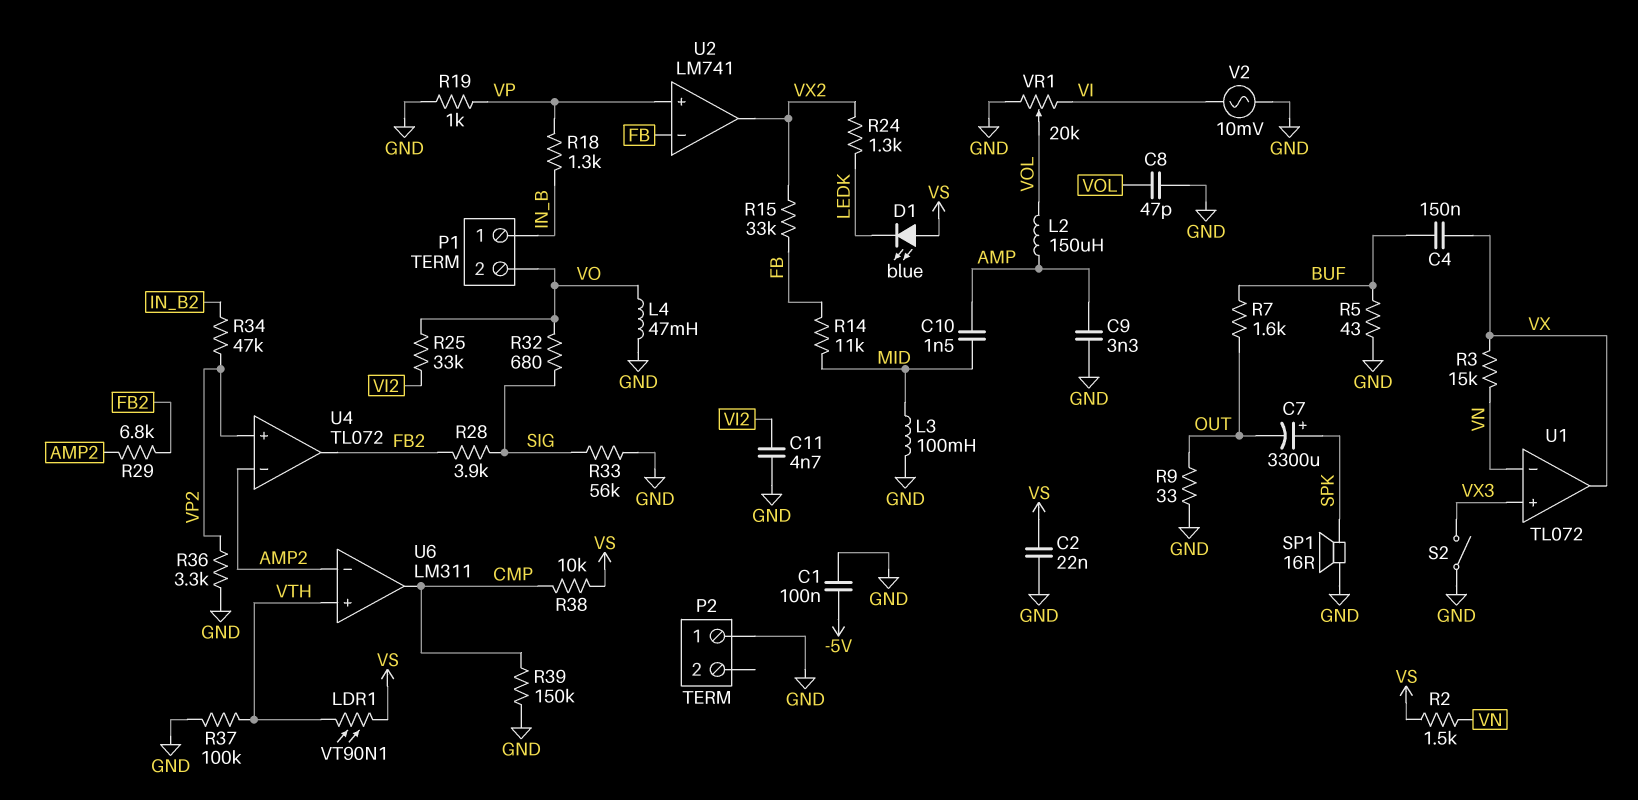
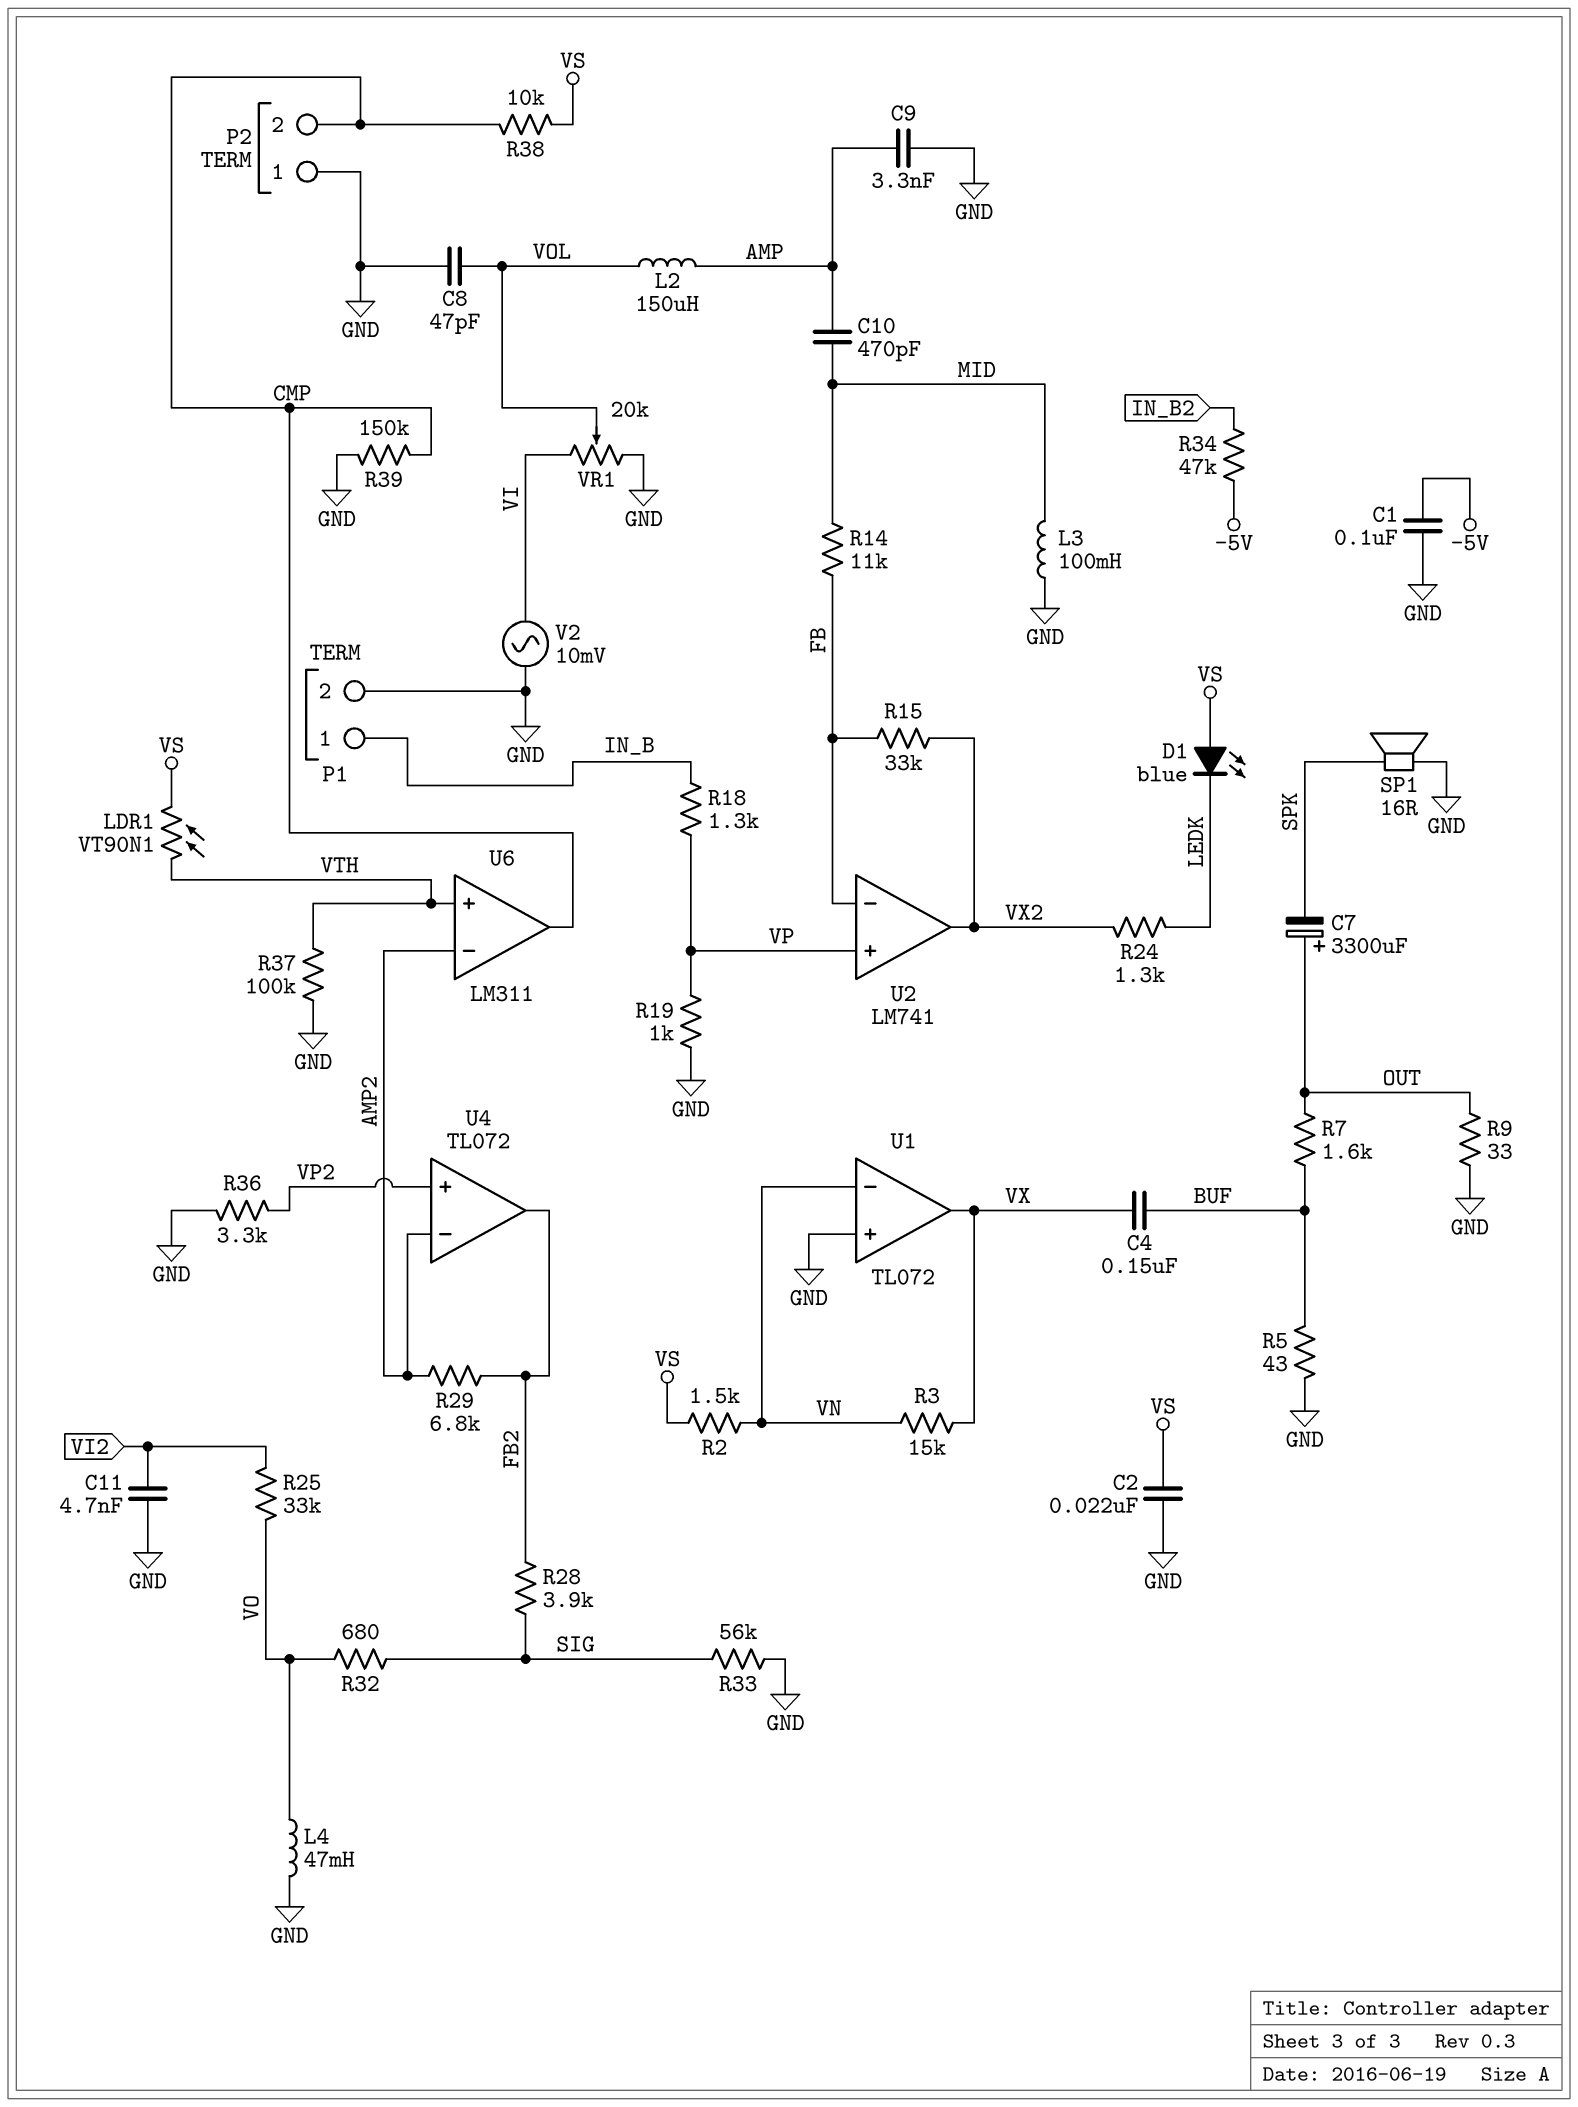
C7: 3300uF (plus SPK, minus OUT) -> 3300uF (plus OUT, minus SPK)
C10: 1.5nF (AMP, MID) -> 470pF (AMP, MID)
P1 pin 2: VO -> GND
P2 pin 2: none -> CMP
R34: 47k (IN_B2, VP2) -> 47k (-5V, IN_B2)
S2: switch (GND, VX3) -> none
U1 pin in+: VX3 -> GND

